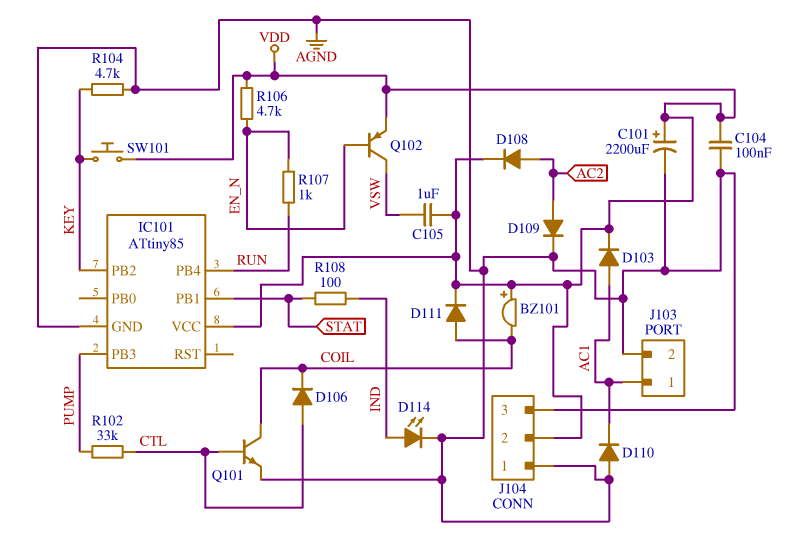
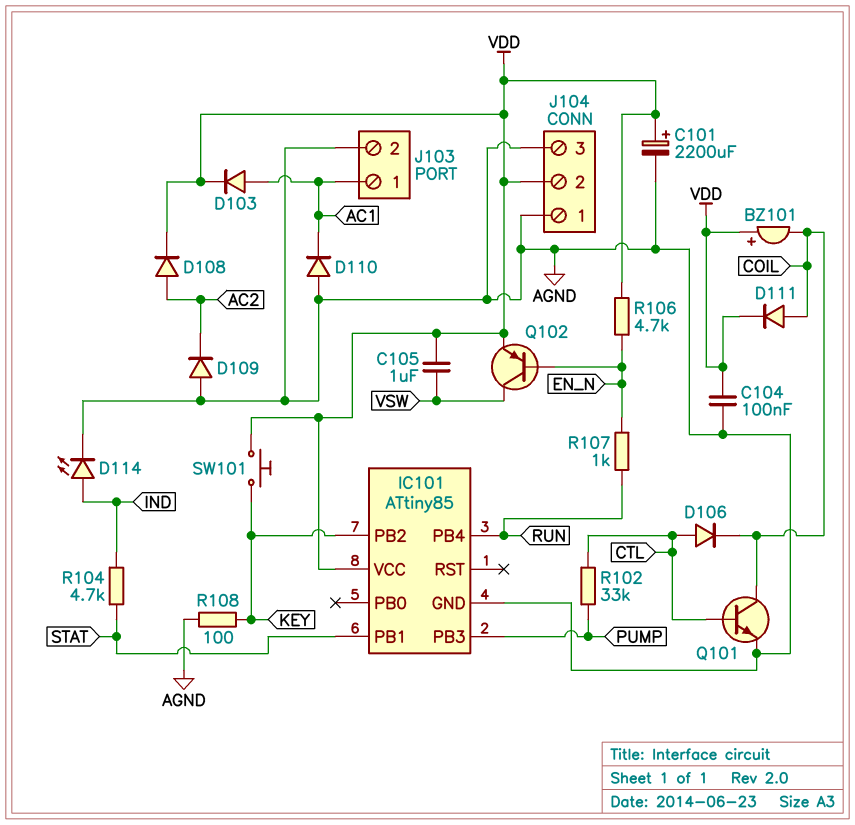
D109: diode (A AC2, K AGND) -> diode (A AGND, K AC2)
R104: 4.7k (AGND, KEY) -> 4.7k (IND, STAT)
R108: 100 (IND, STAT) -> 100 (AGND, KEY)

